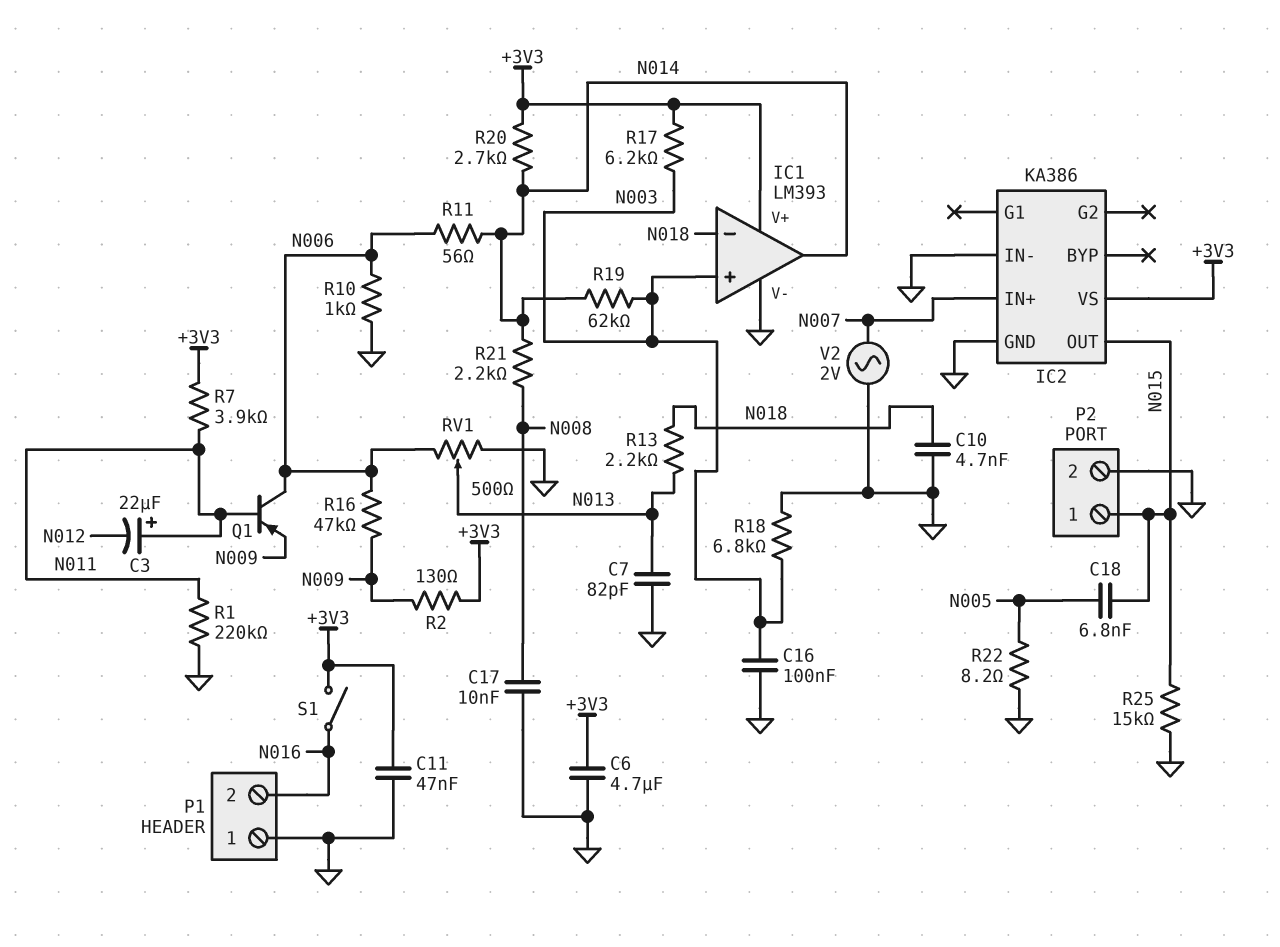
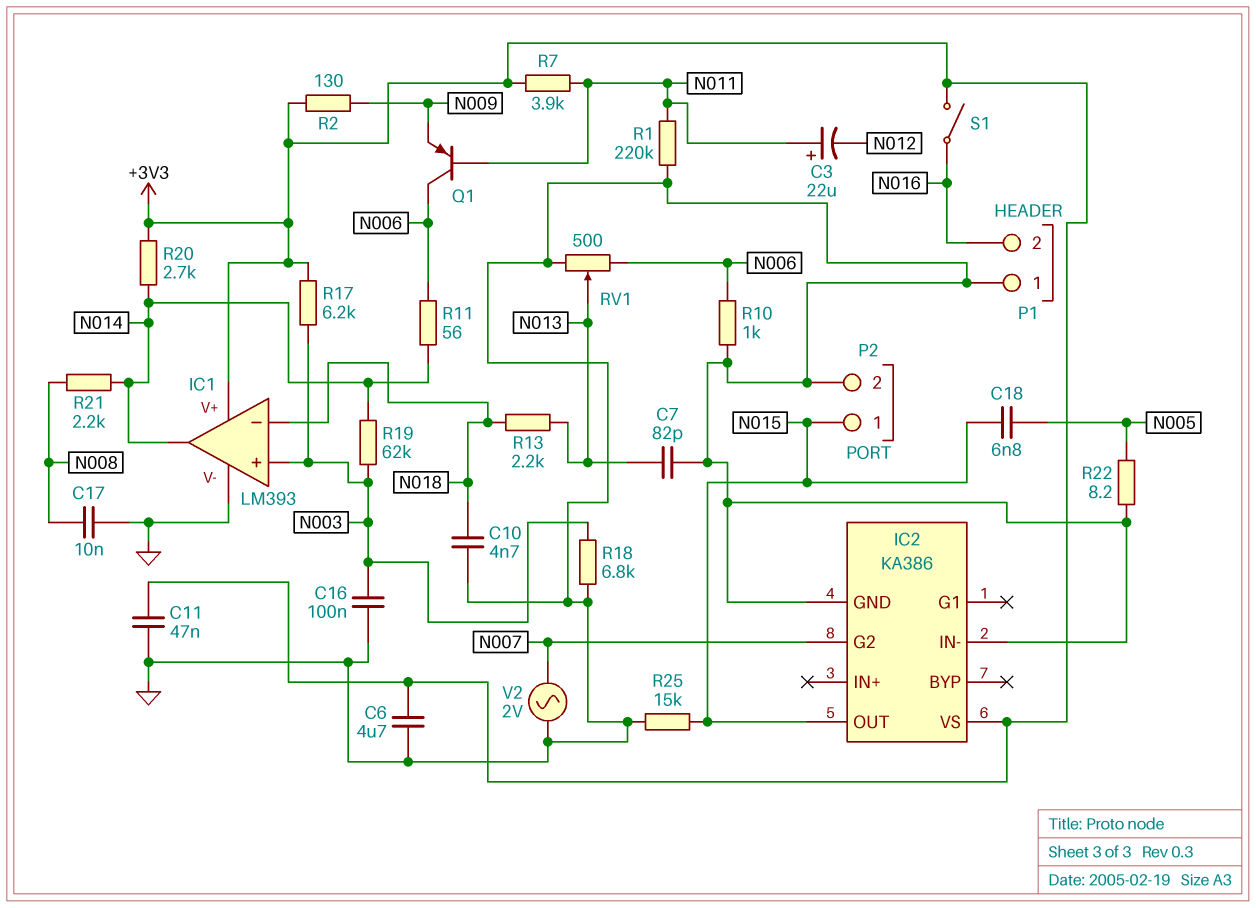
IC2 pin G2: none -> N007
IC2 pin IN+: N007 -> none
R16: 47k (N006, N009) -> none

